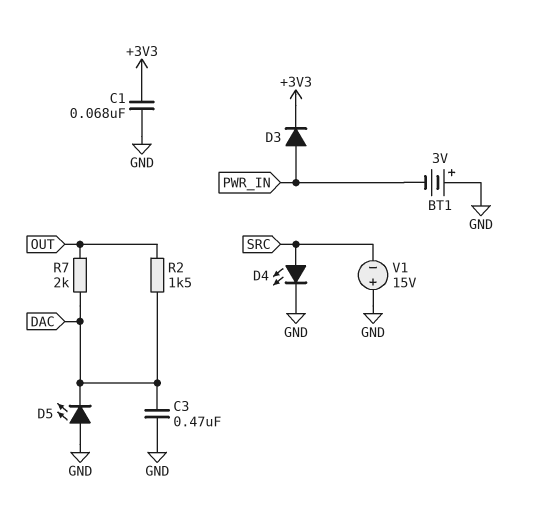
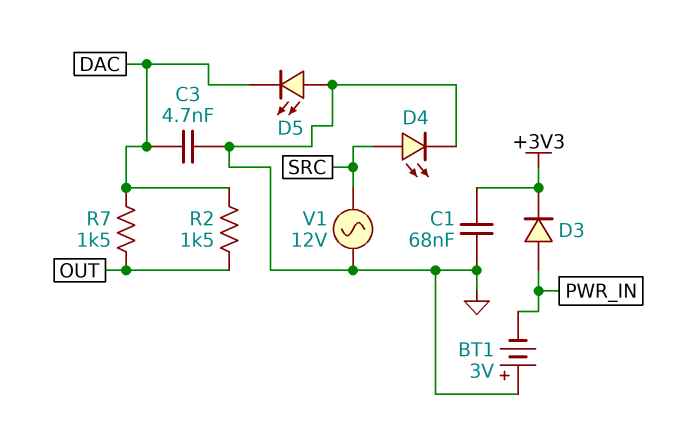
C3: 470nF (DAC, GND) -> 4.7nF (DAC, GND)
R7: 2k (DAC, OUT) -> 1.5k (DAC, OUT)
V1: 15V (plus GND, minus SRC) -> AC 12V (GND, SRC)

